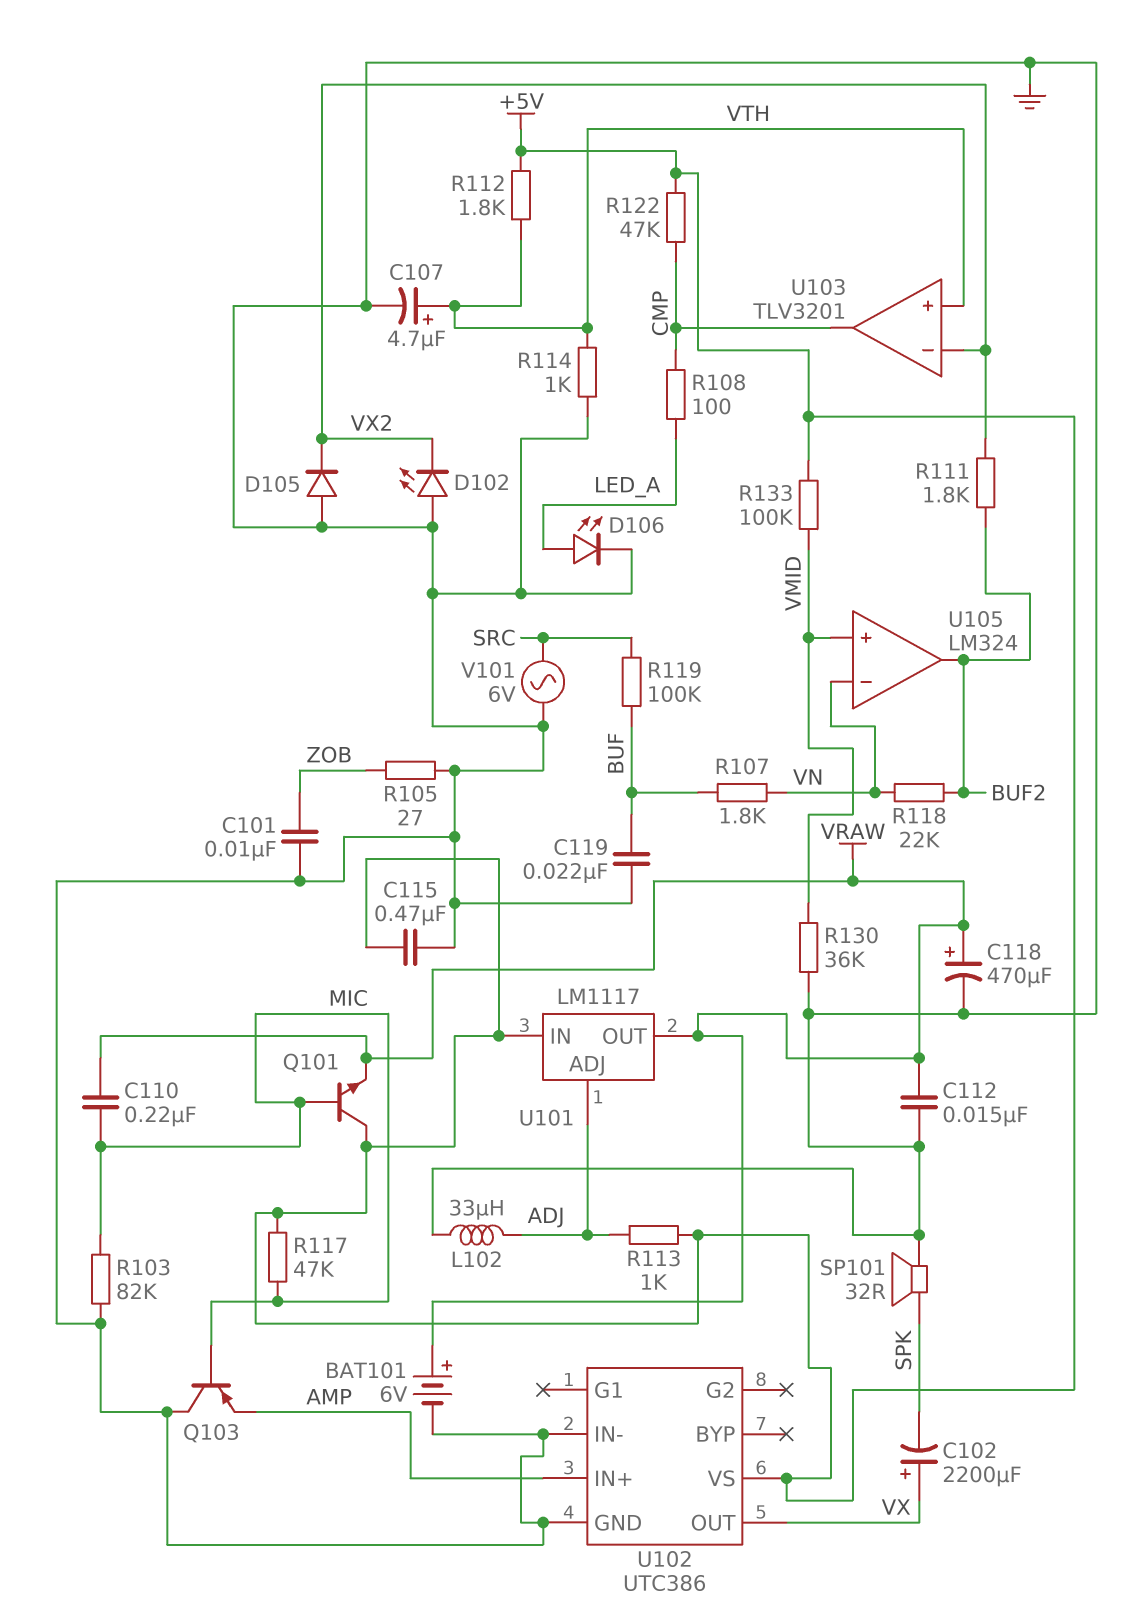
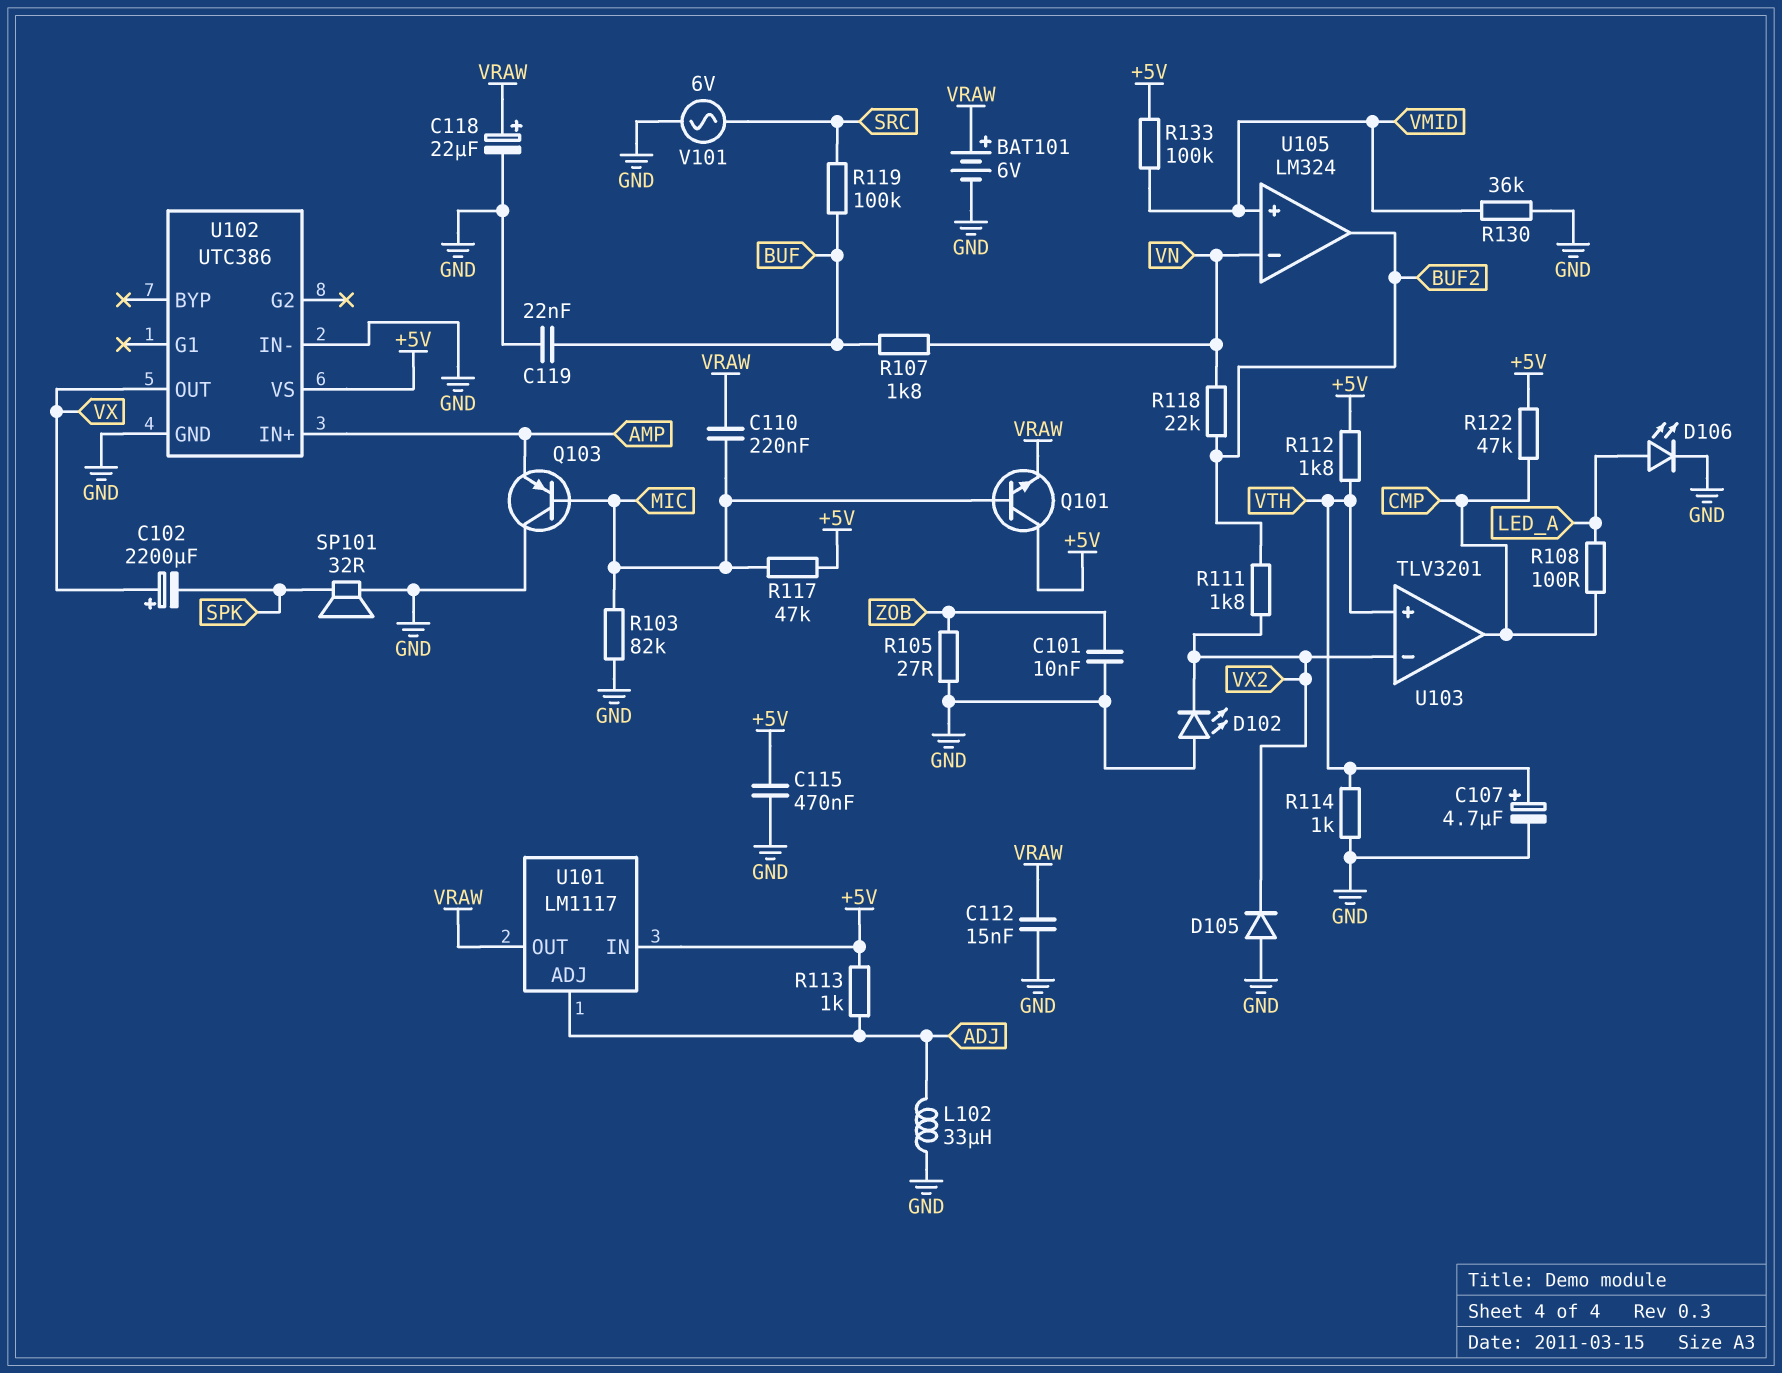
C118: 470uF (plus VRAW, minus GND) -> 22uF (plus VRAW, minus GND)

